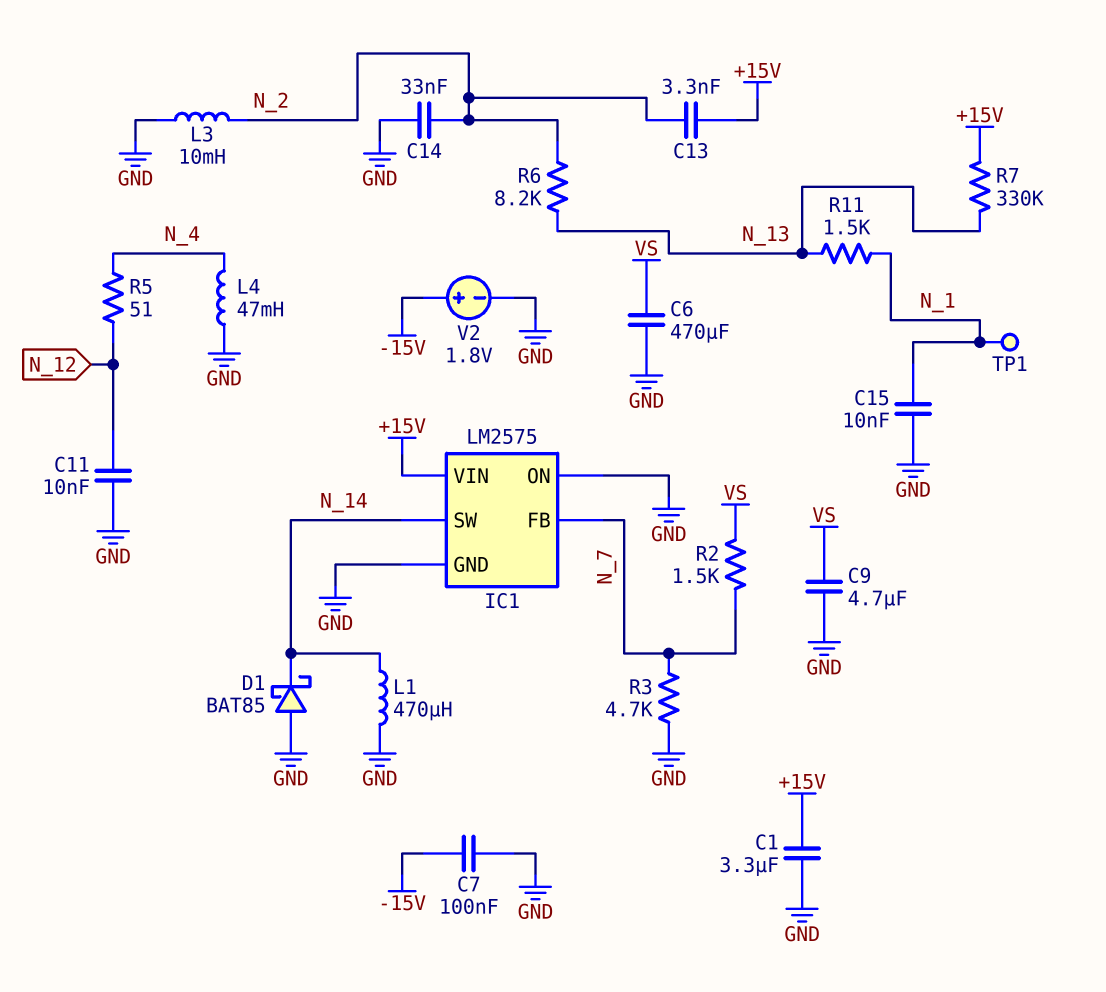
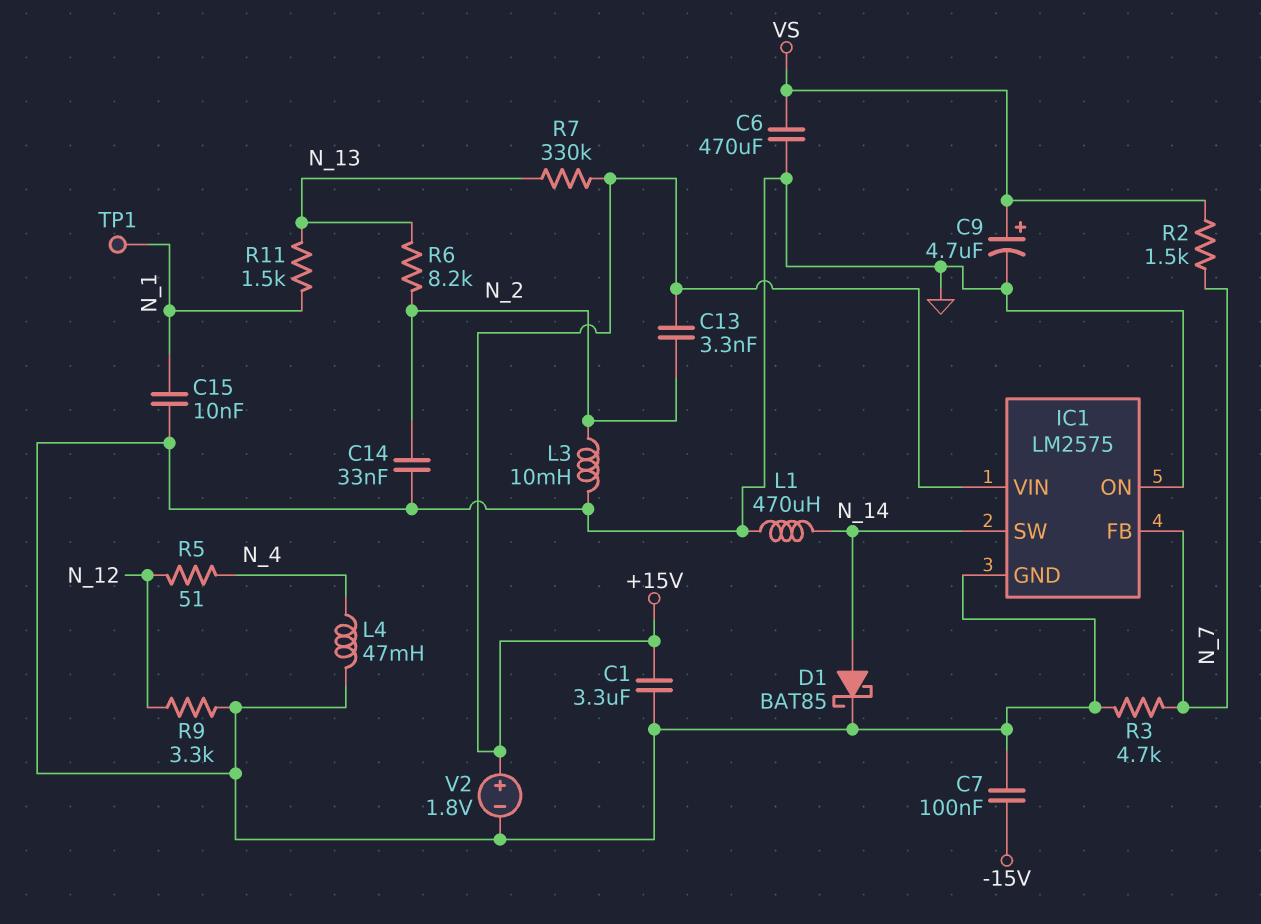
C9: 4.7uF (GND, VS) -> 4.7uF (plus VS, minus GND)
C11: 10nF (GND, N_12) -> none
D1: schottky BAT85 (A GND, K N_14) -> schottky BAT85 (A N_14, K GND)
R9: none -> 3.3k (GND, N_12)
V2: 1.8V (plus -15V, minus GND) -> 1.8V (plus +15V, minus GND)

